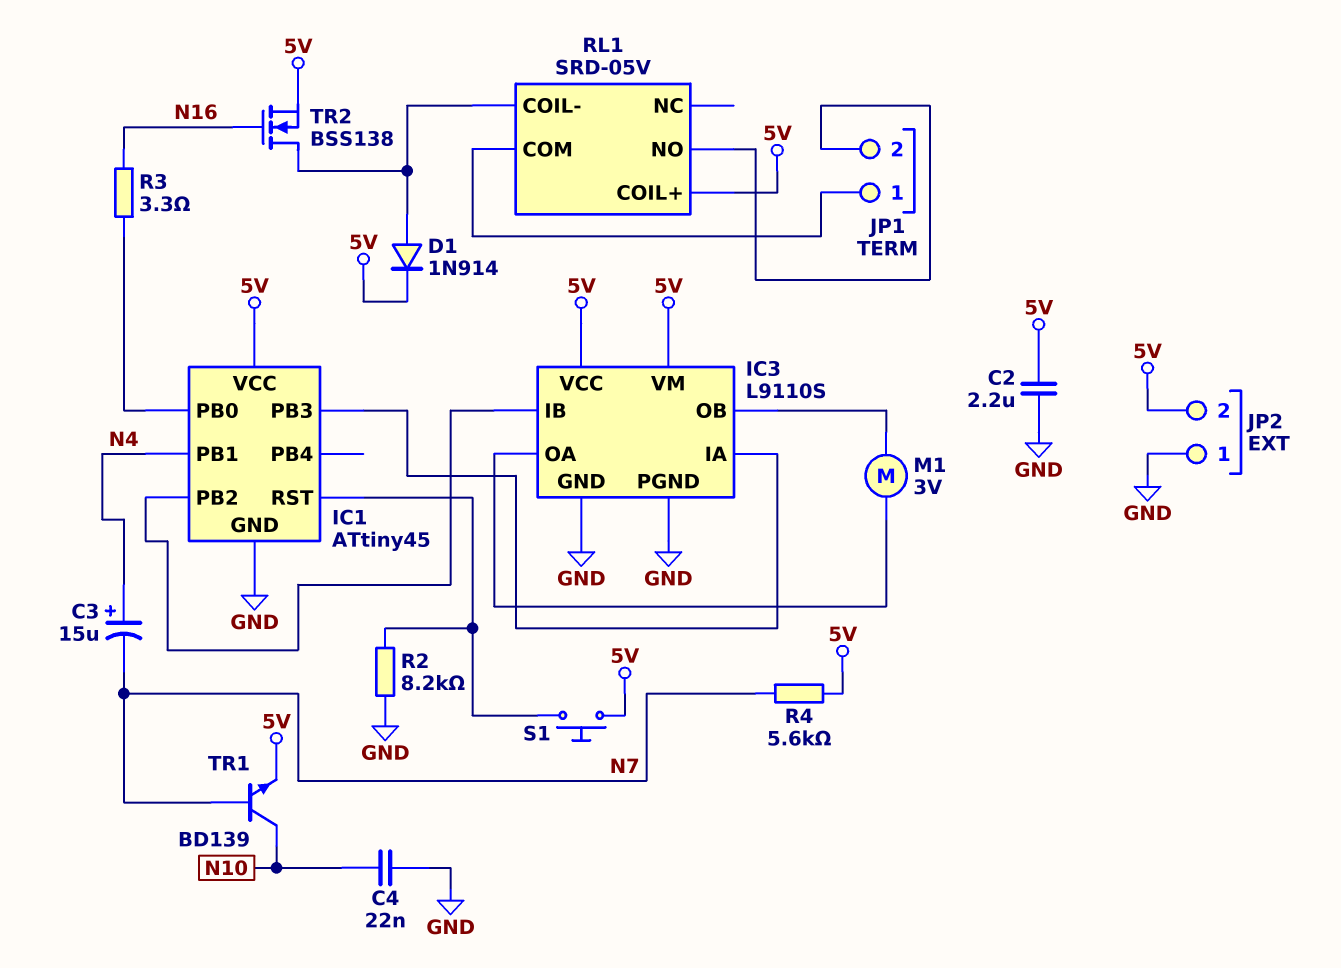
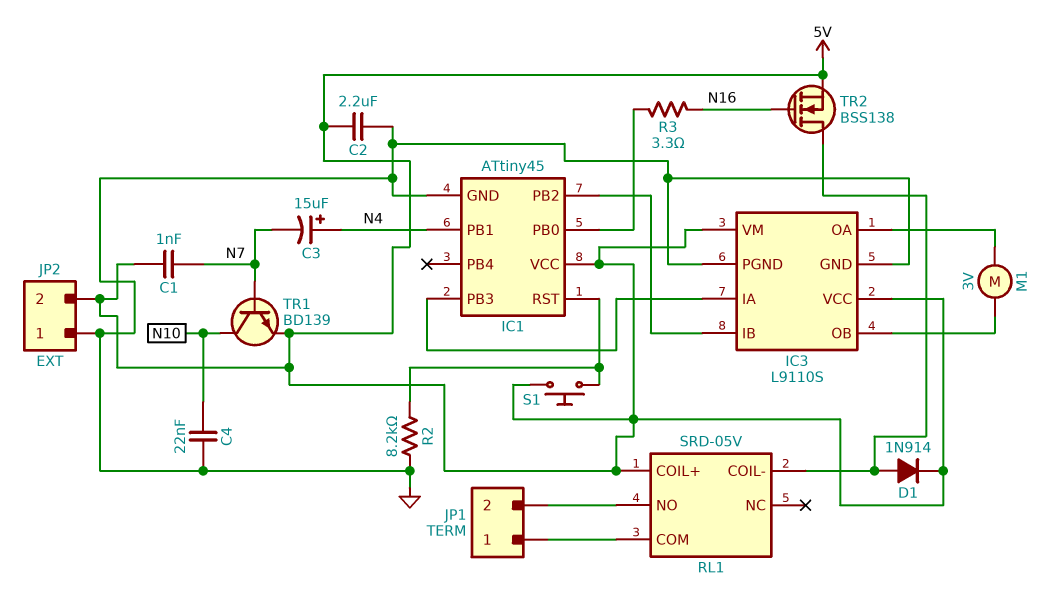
C1: none -> 1nF (5V, N7)
R4: 5.6k (5V, N7) -> none

